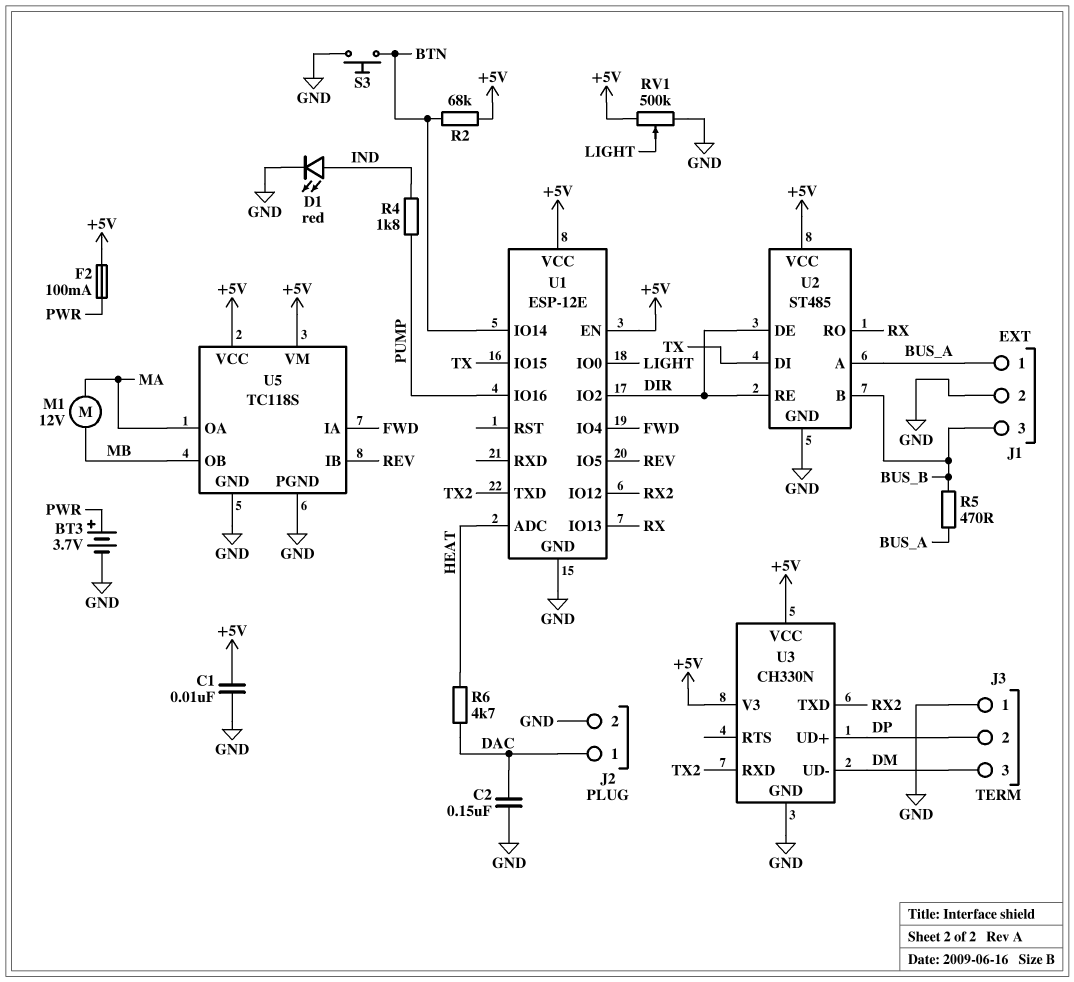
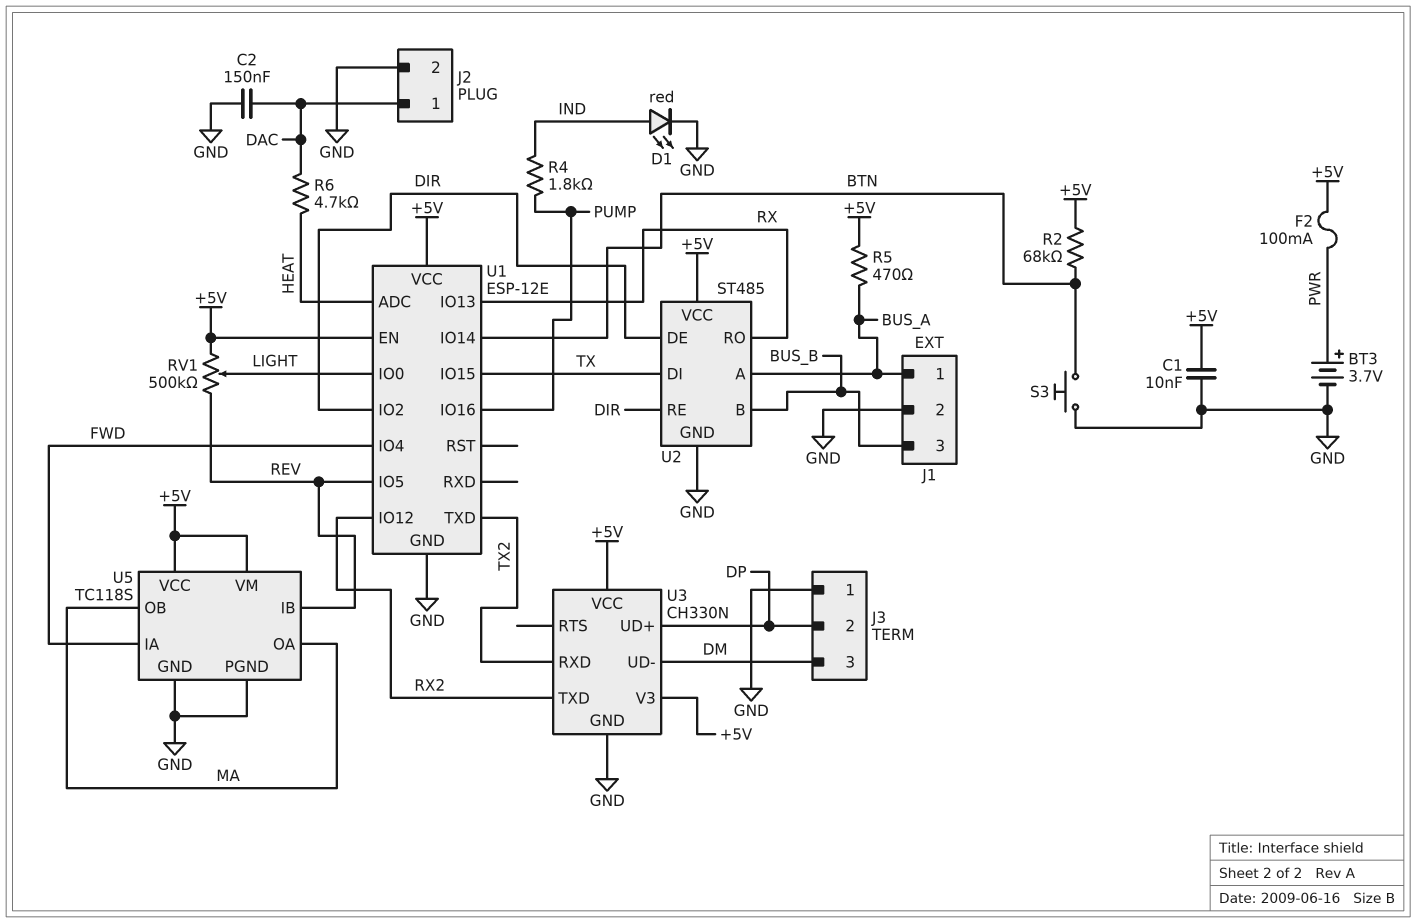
M1: motor 12V (MA, MB) -> none
R5: 470 (BUS_A, BUS_B) -> 470 (+5V, BUS_A)
RV1: 500k (+5V, GND, wiper LIGHT) -> 500k (+5V, REV, wiper LIGHT)
U5 pin OB: MB -> MA

